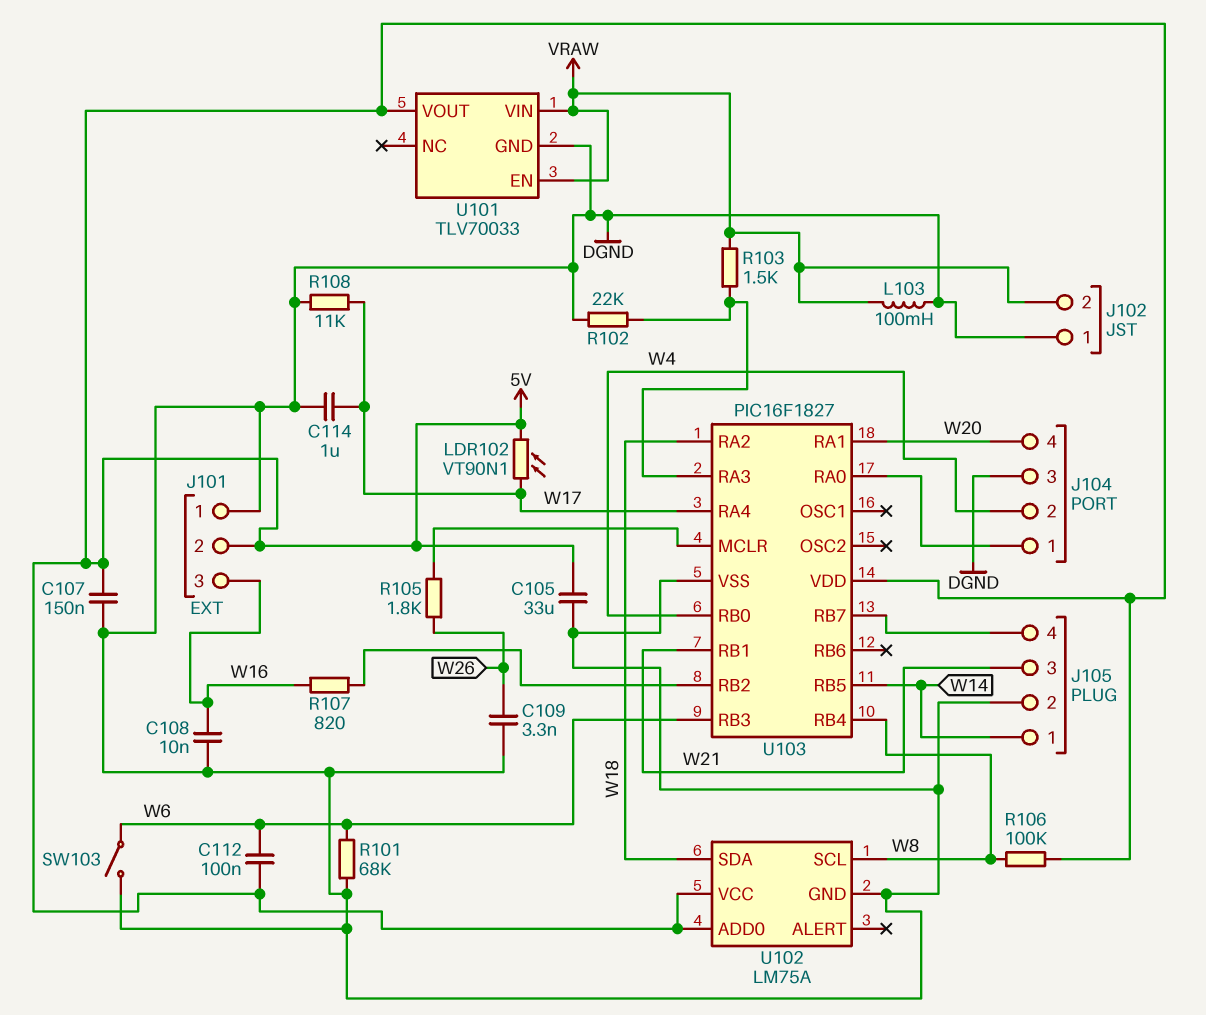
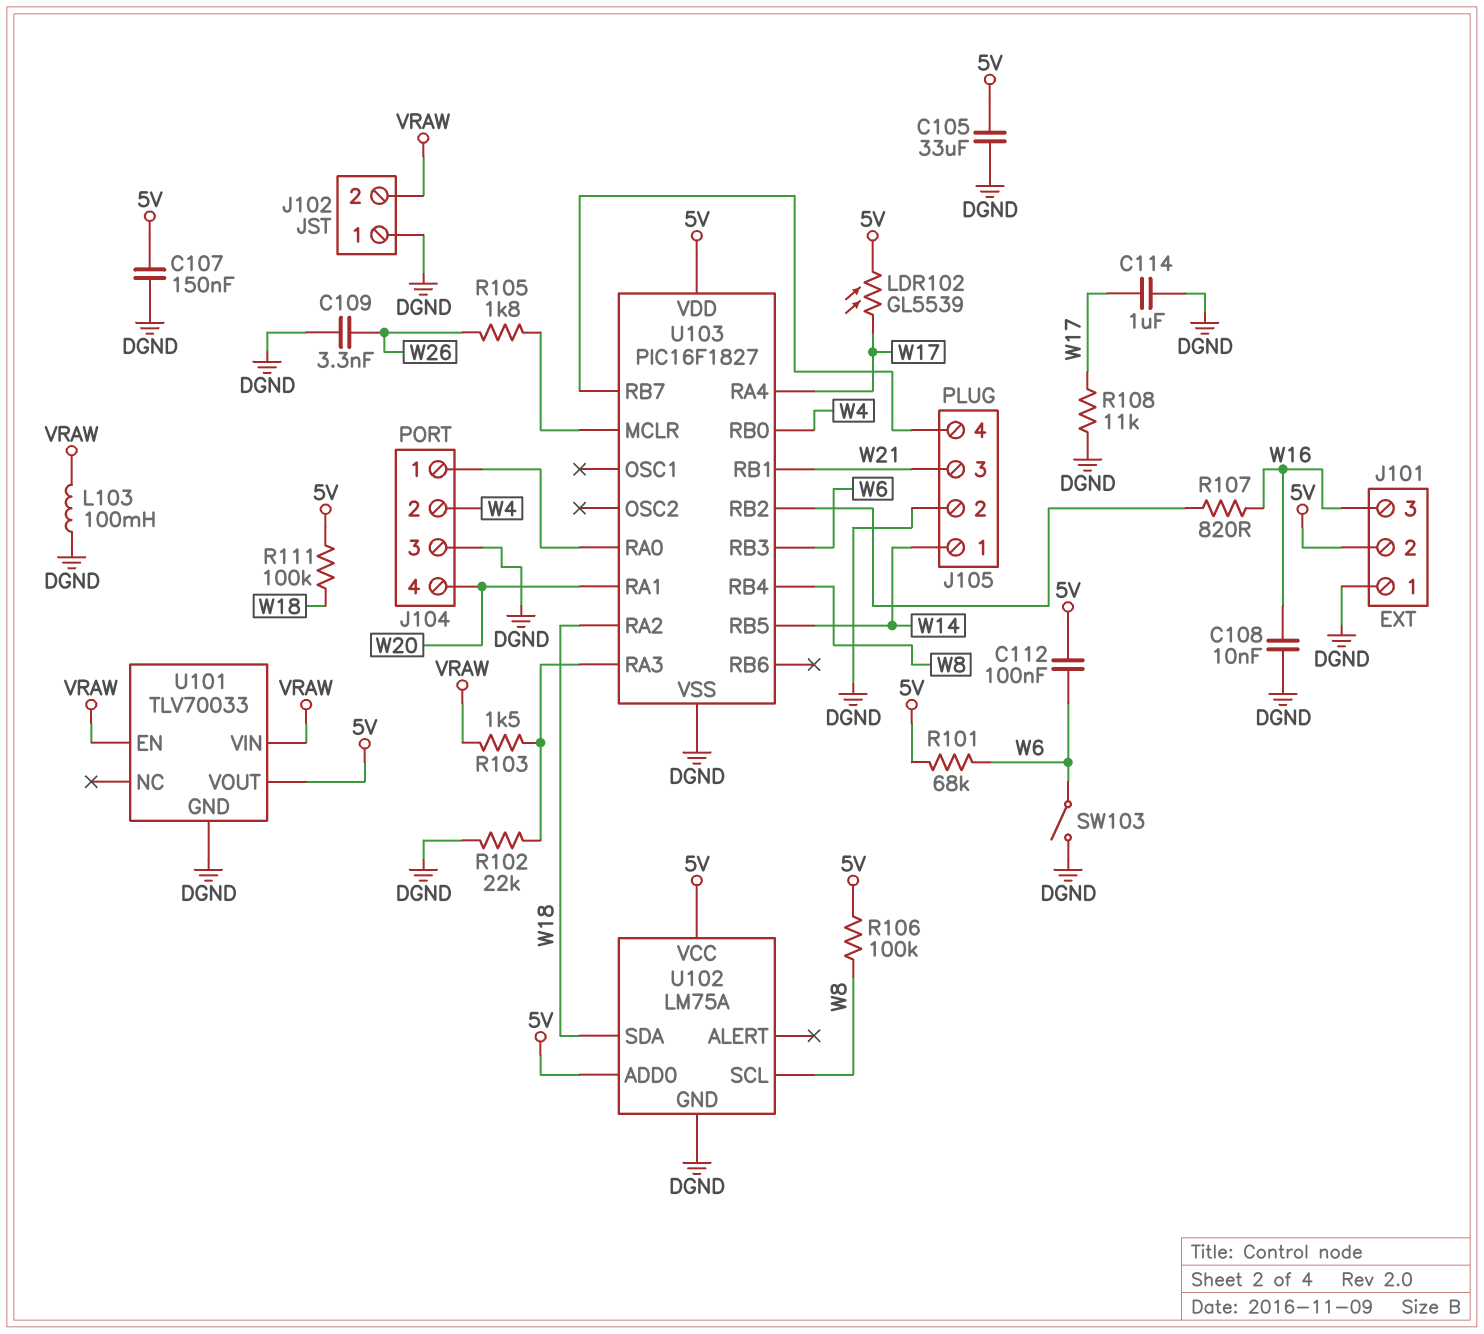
LDR102: VT90N1 (5V, W17) -> GL5539 (5V, W17)
R101: 68k (DGND, W6) -> 68k (5V, W6)
R111: none -> 100k (5V, W18)

